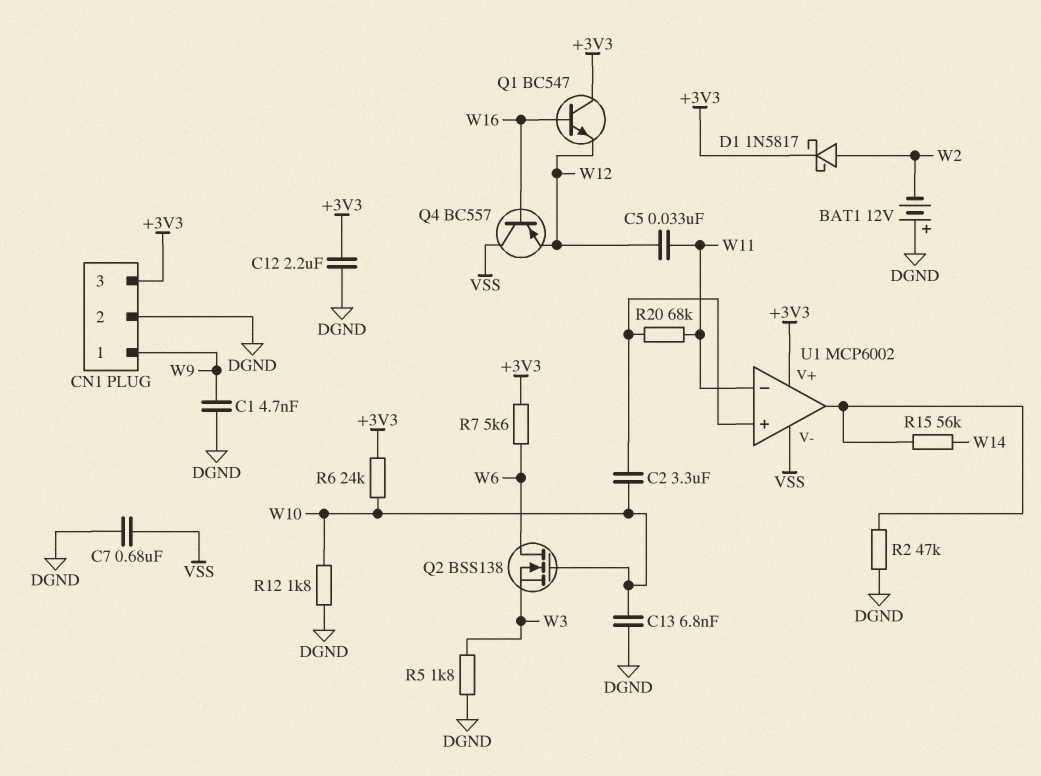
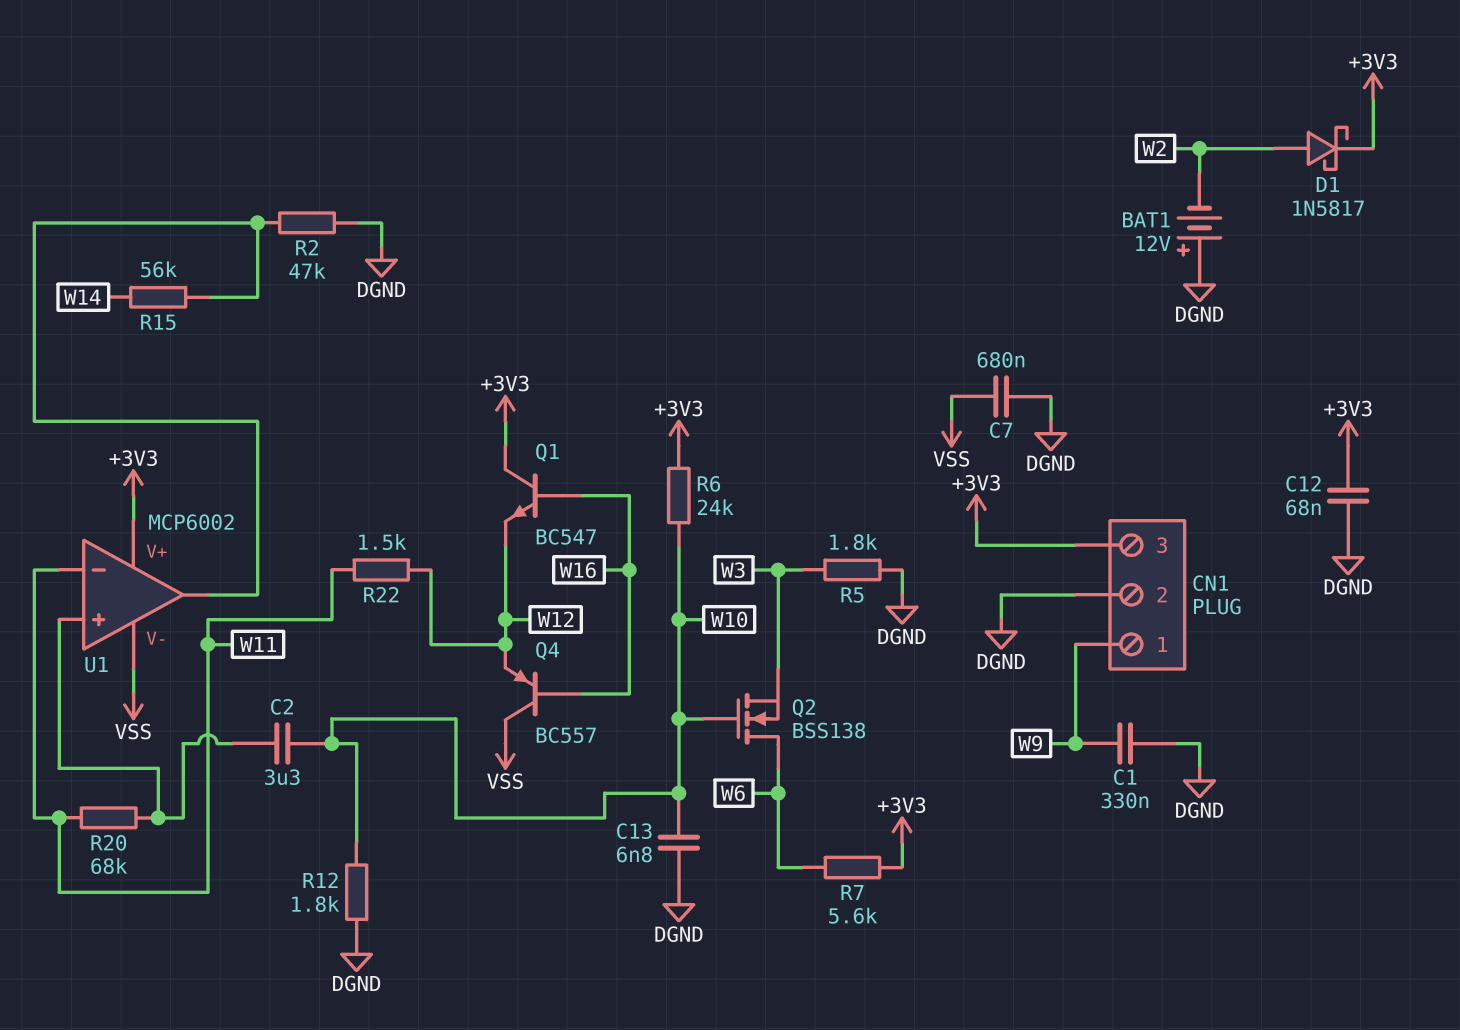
C1: 4.7nF (DGND, W9) -> 330nF (DGND, W9)
C5: 33nF (W11, W12) -> none
C12: 2.2uF (+3V3, DGND) -> 68nF (+3V3, DGND)
R22: none -> 1.5k (W11, W12)

